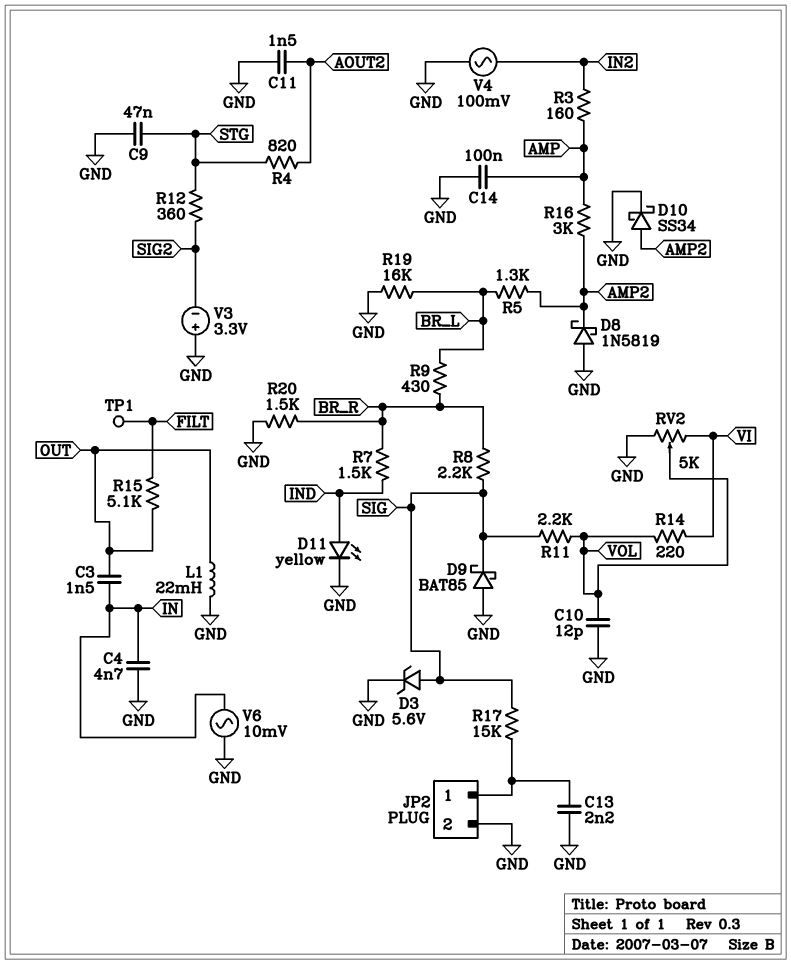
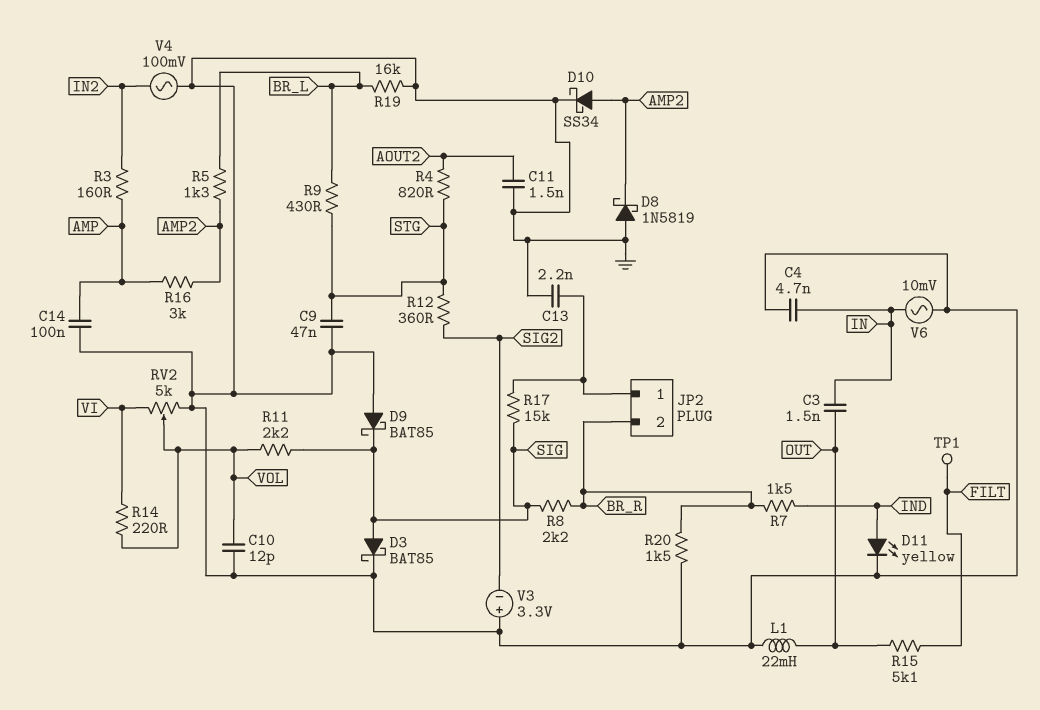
D3: zener 5.6V (A SIG, K GND) -> schottky BAT85 (A SIG, K GND)
JP2 pin 2: GND -> BR_R
R9: 430 (BR_L, BR_R) -> 430 (BR_L, STG)

